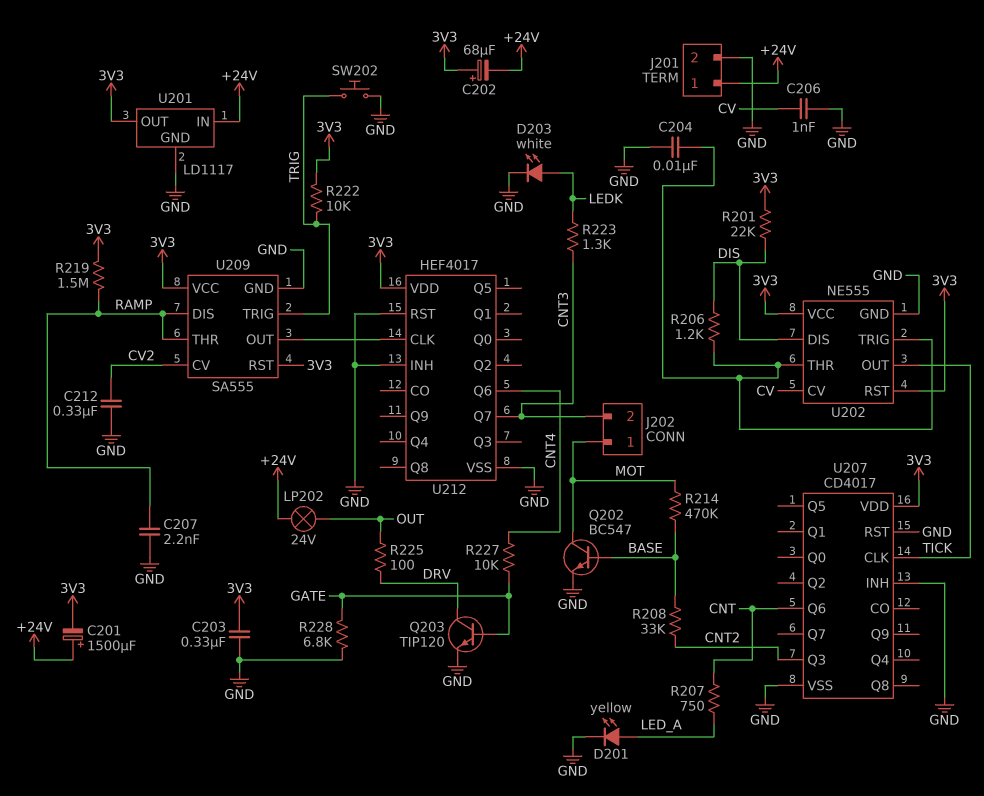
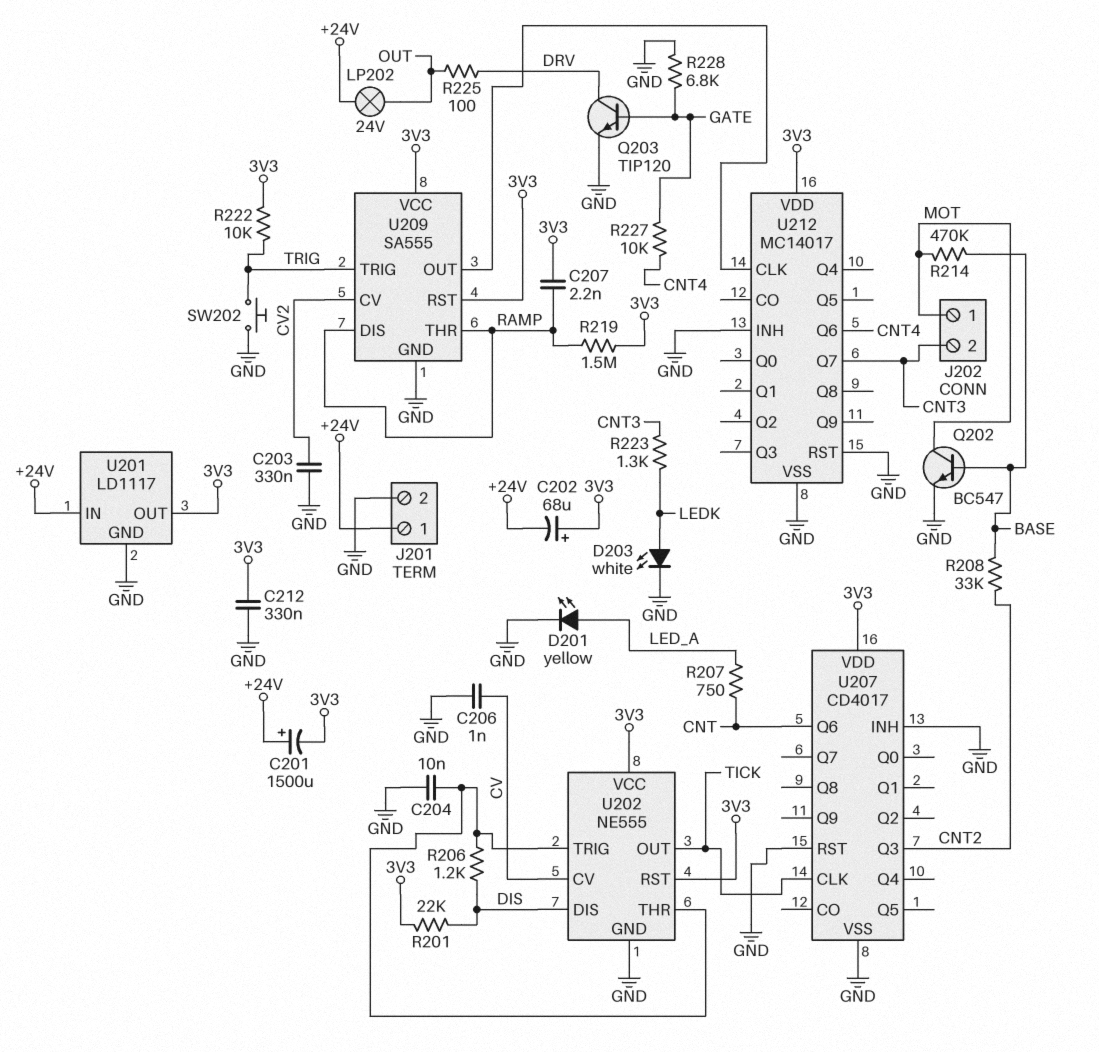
C203: 330nF (3V3, GND) -> 330nF (CV2, GND)
C207: 2.2nF (GND, RAMP) -> 2.2nF (3V3, RAMP)
C212: 330nF (CV2, GND) -> 330nF (3V3, GND)
U212: HEF4017 -> MC14017

